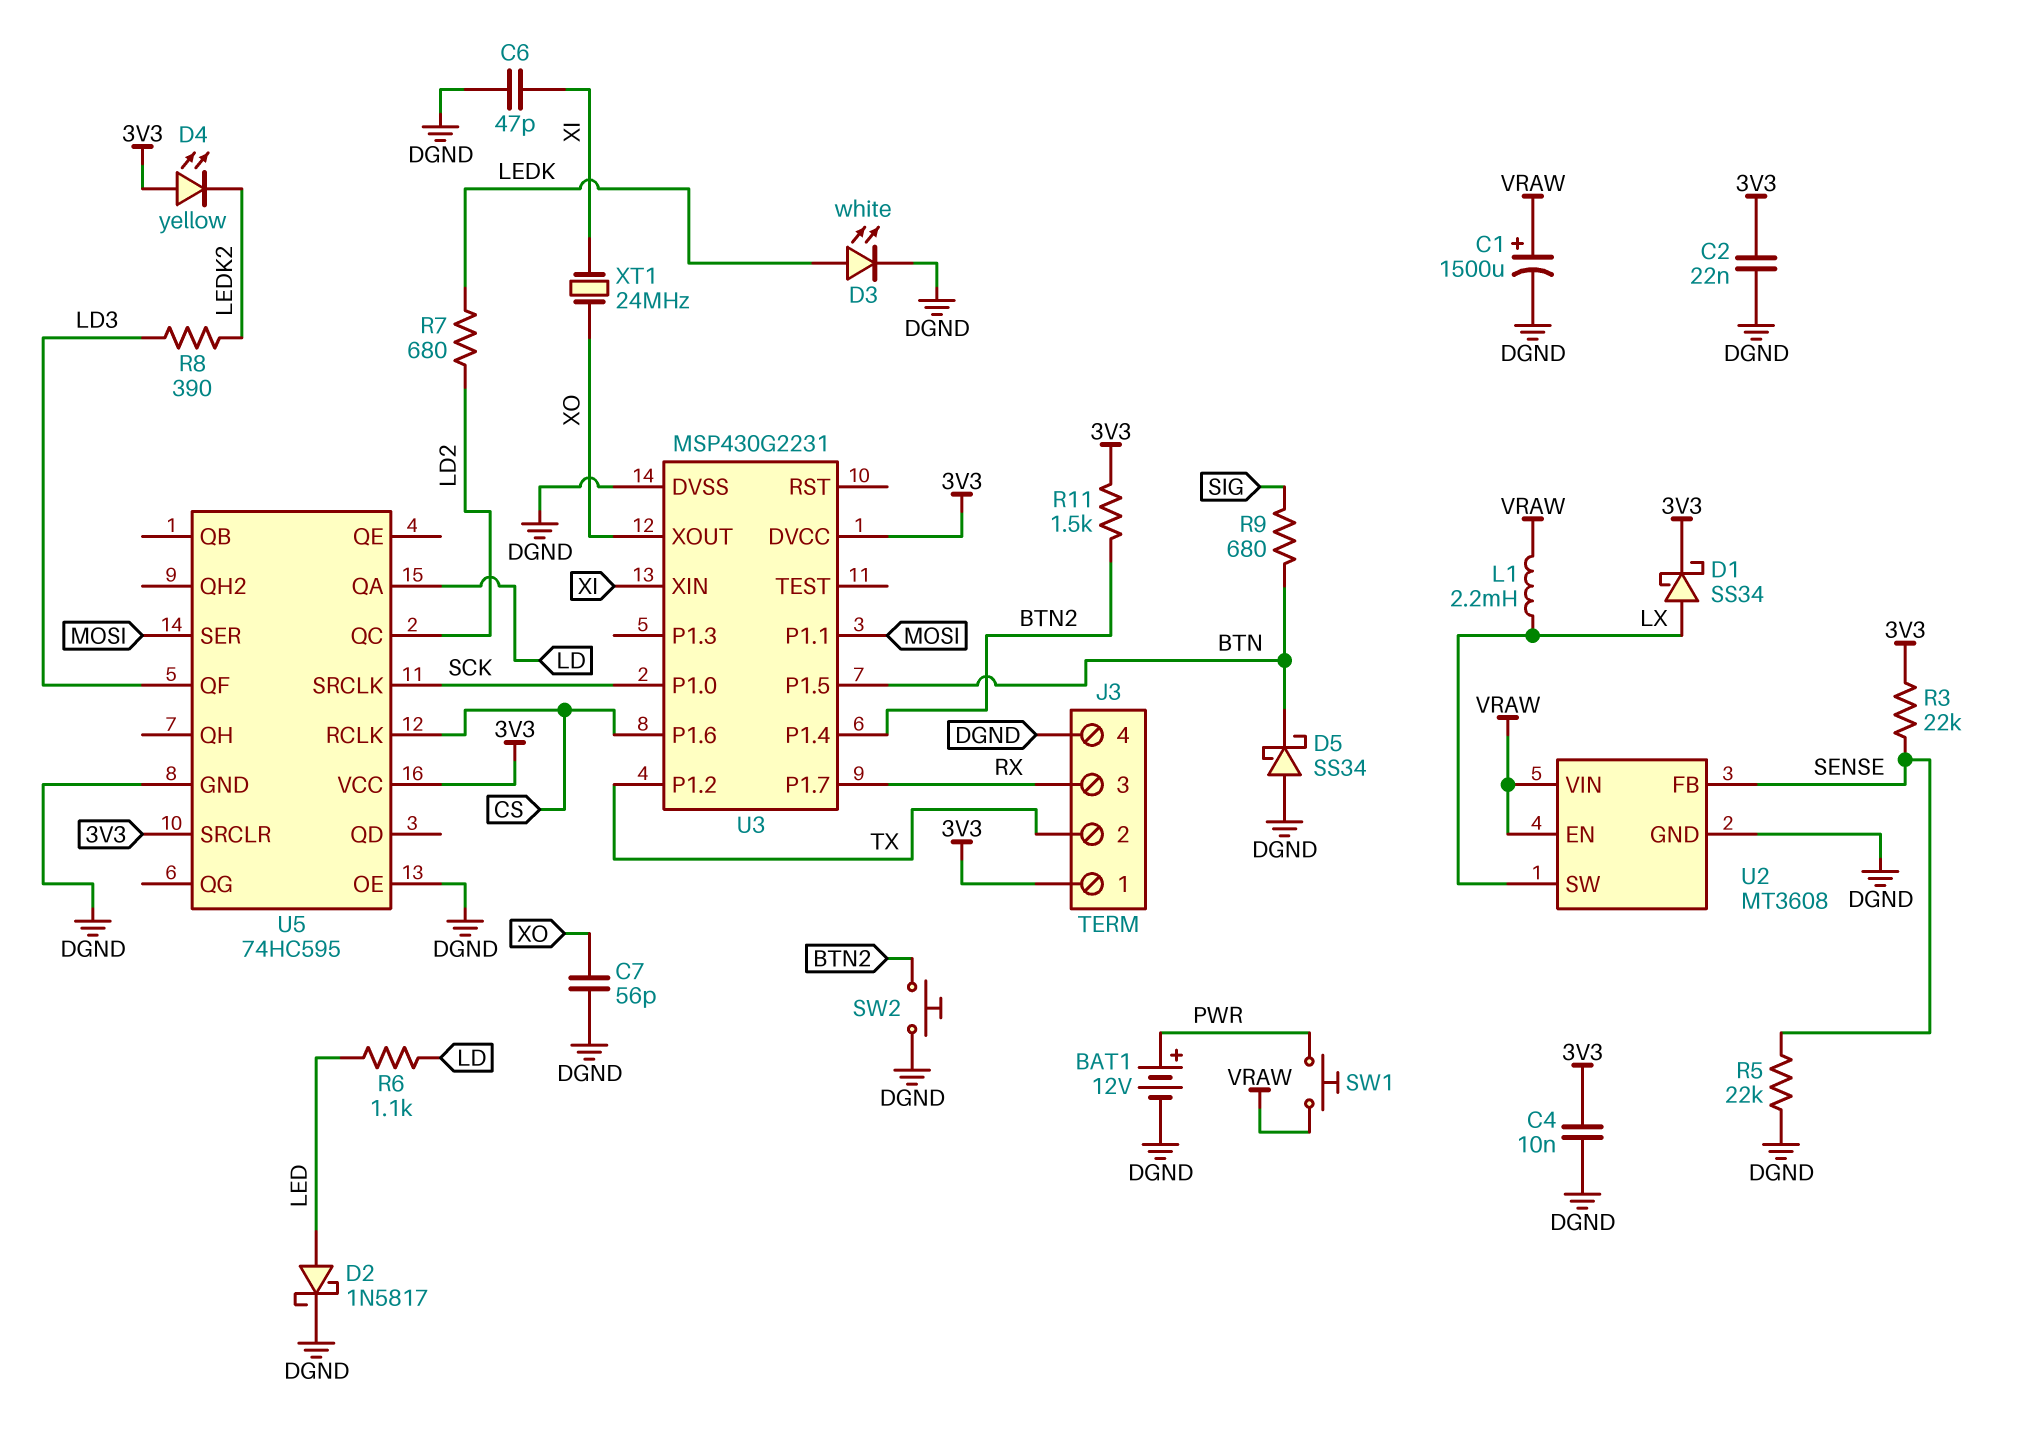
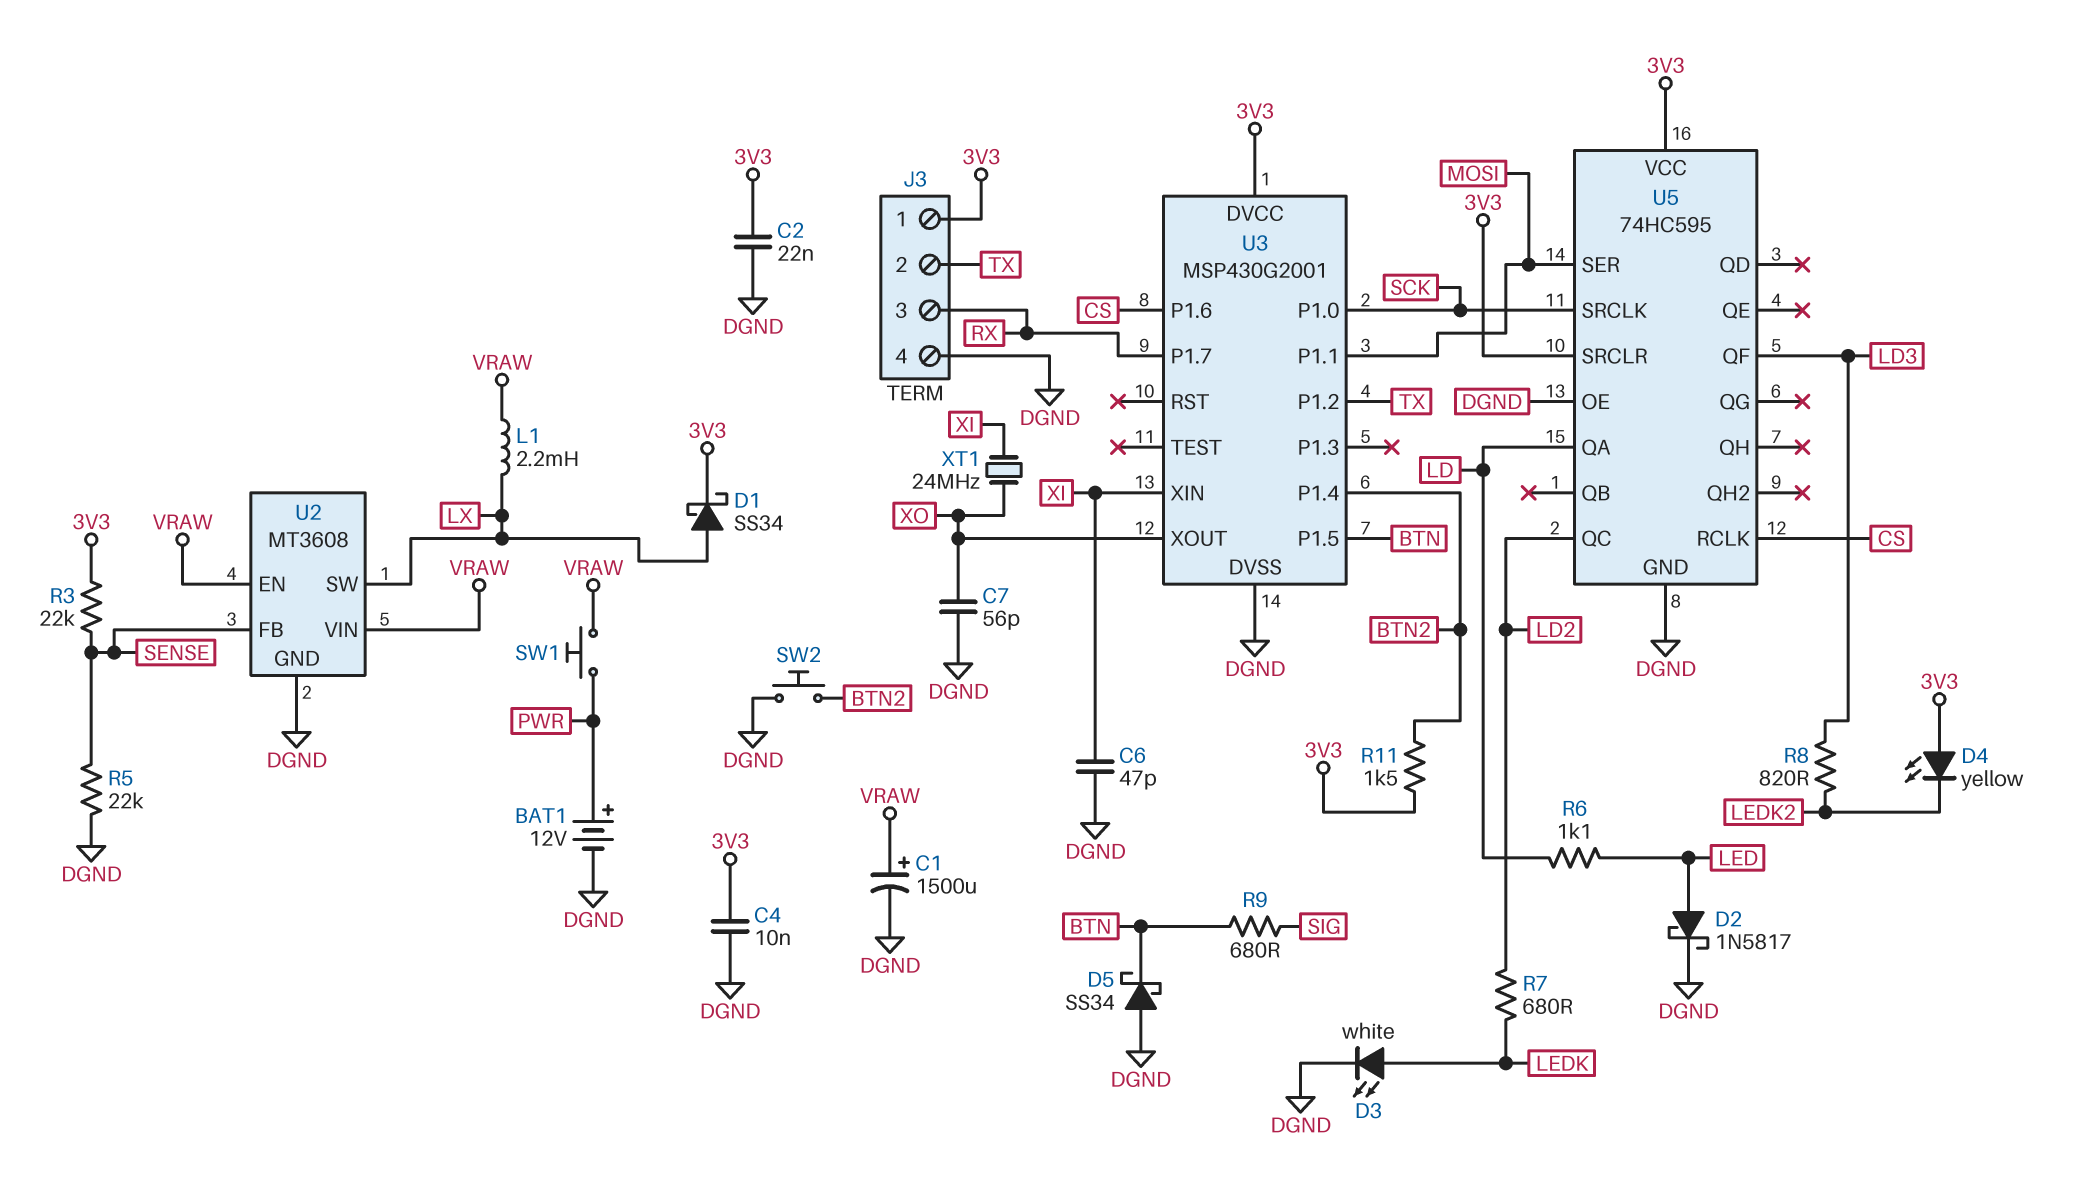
R8: 390 (LD3, LEDK2) -> 820 (LD3, LEDK2)
U3: MSP430G2231 -> MSP430G2001

